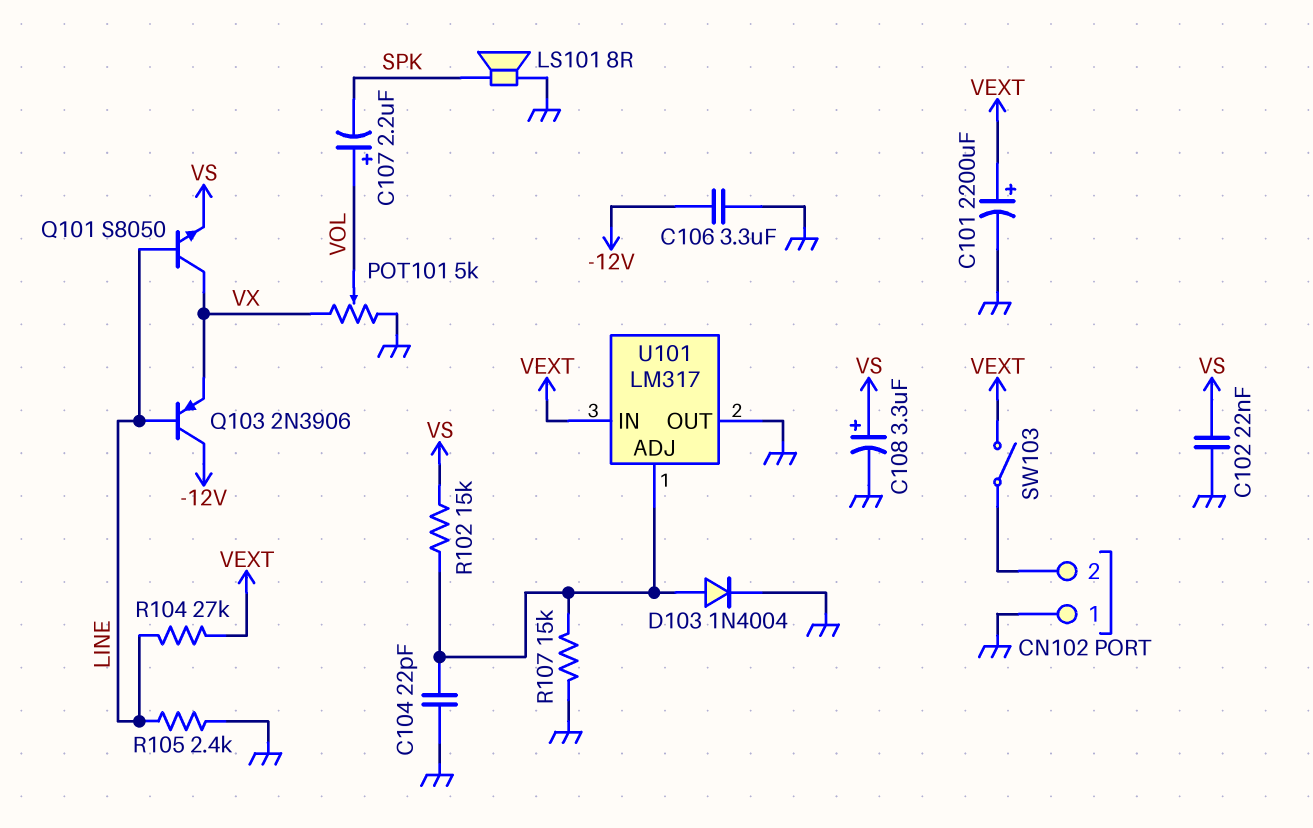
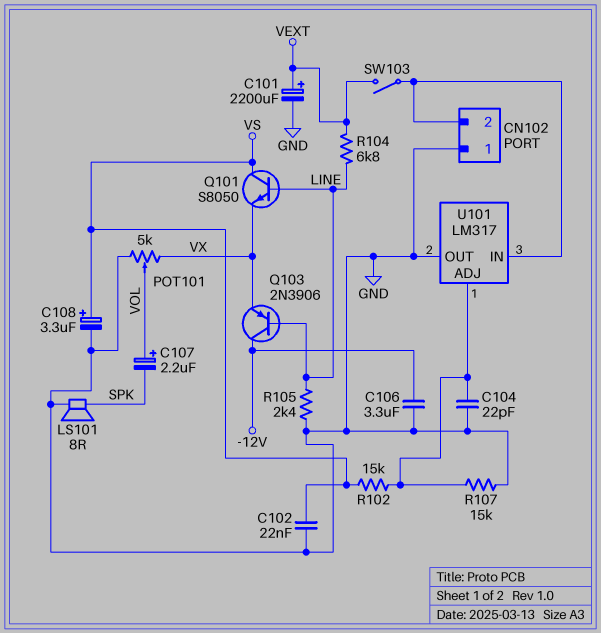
D103: diode 1N4004 (A U101/ADJ, K GND) -> none
Q101: NPN S8050 (B LINE, C VX, E VS) -> NPN S8050 (B LINE, C VS, E VX)
R104: 27k (LINE, VEXT) -> 6.8k (LINE, VEXT)
U101 pin IN: VEXT -> CN102/2

